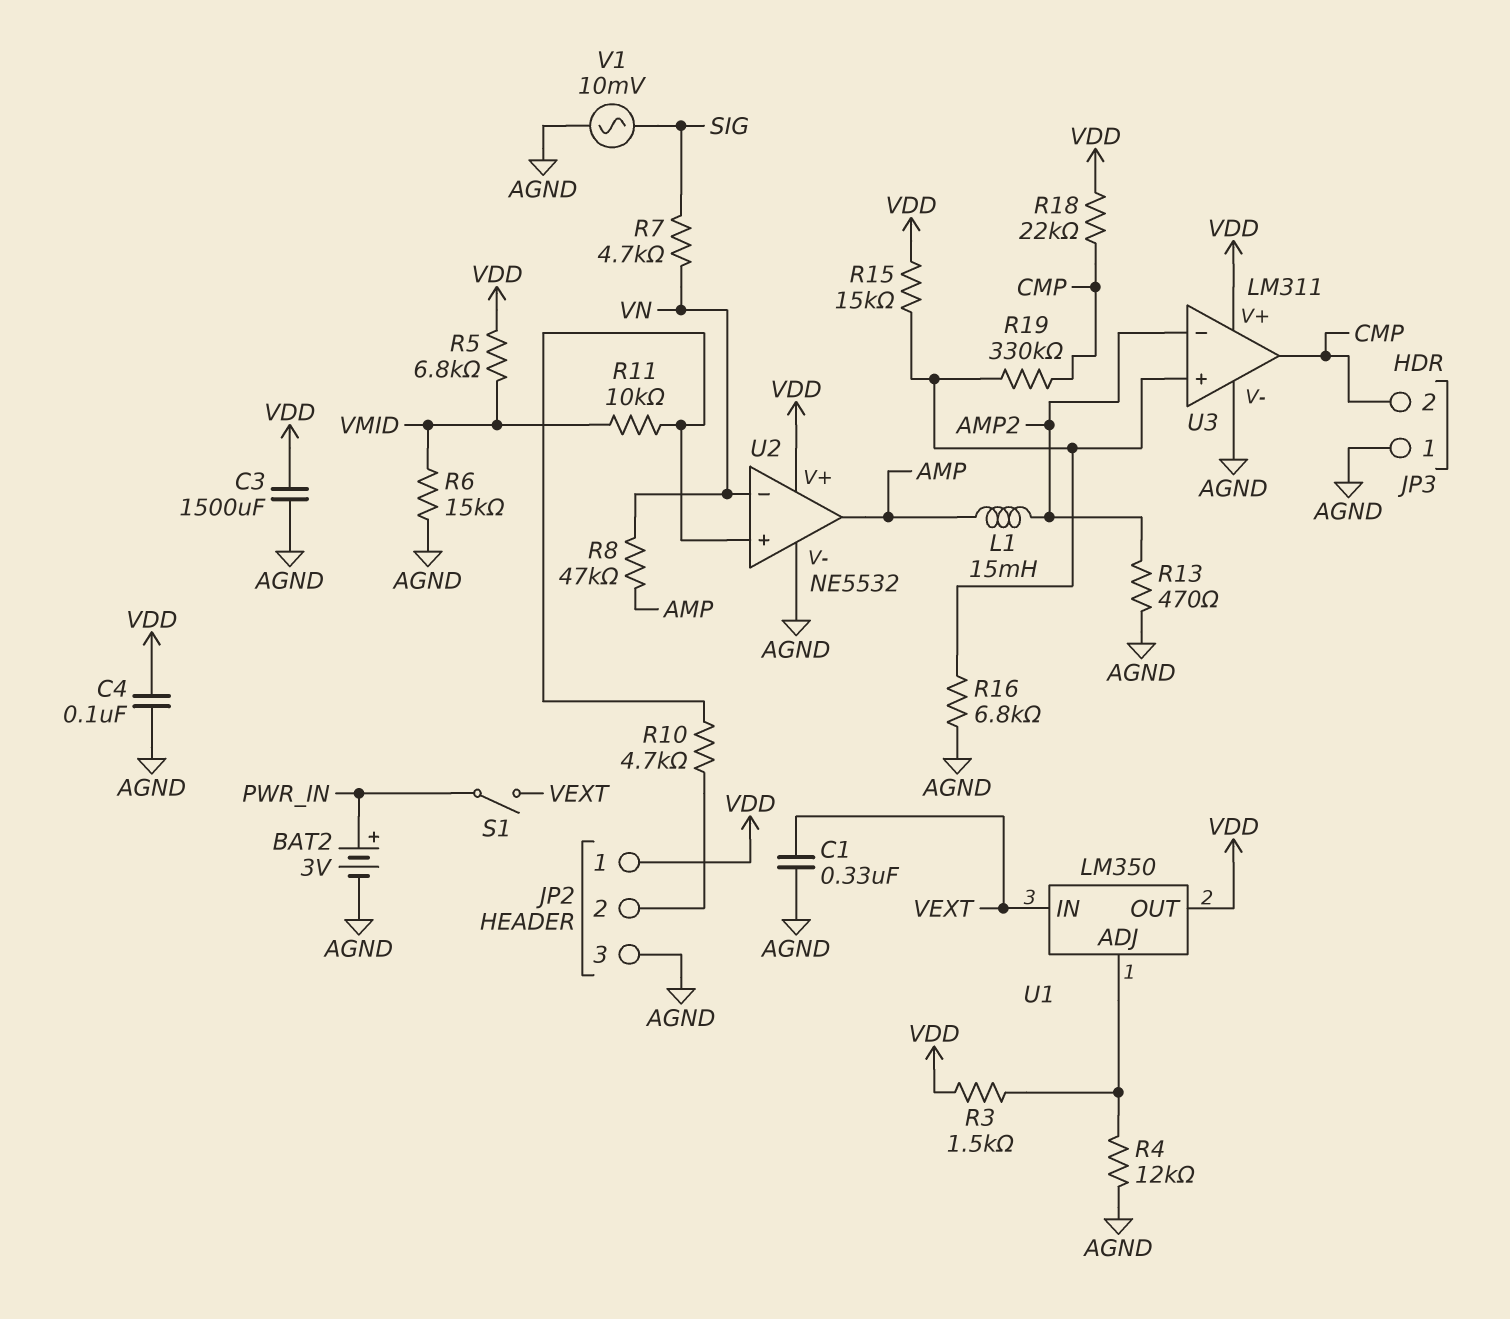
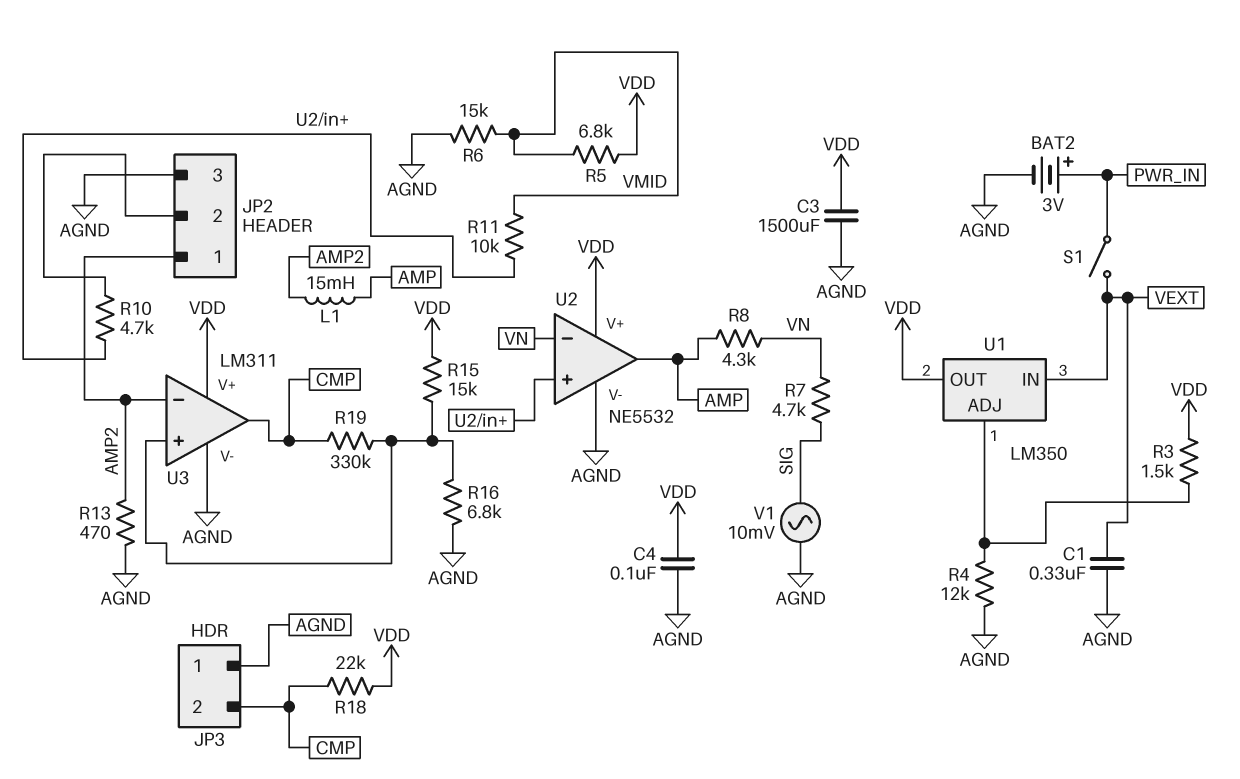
JP2 pin 1: VDD -> AMP2
R8: 47k (AMP, VN) -> 4.3k (AMP, VN)

